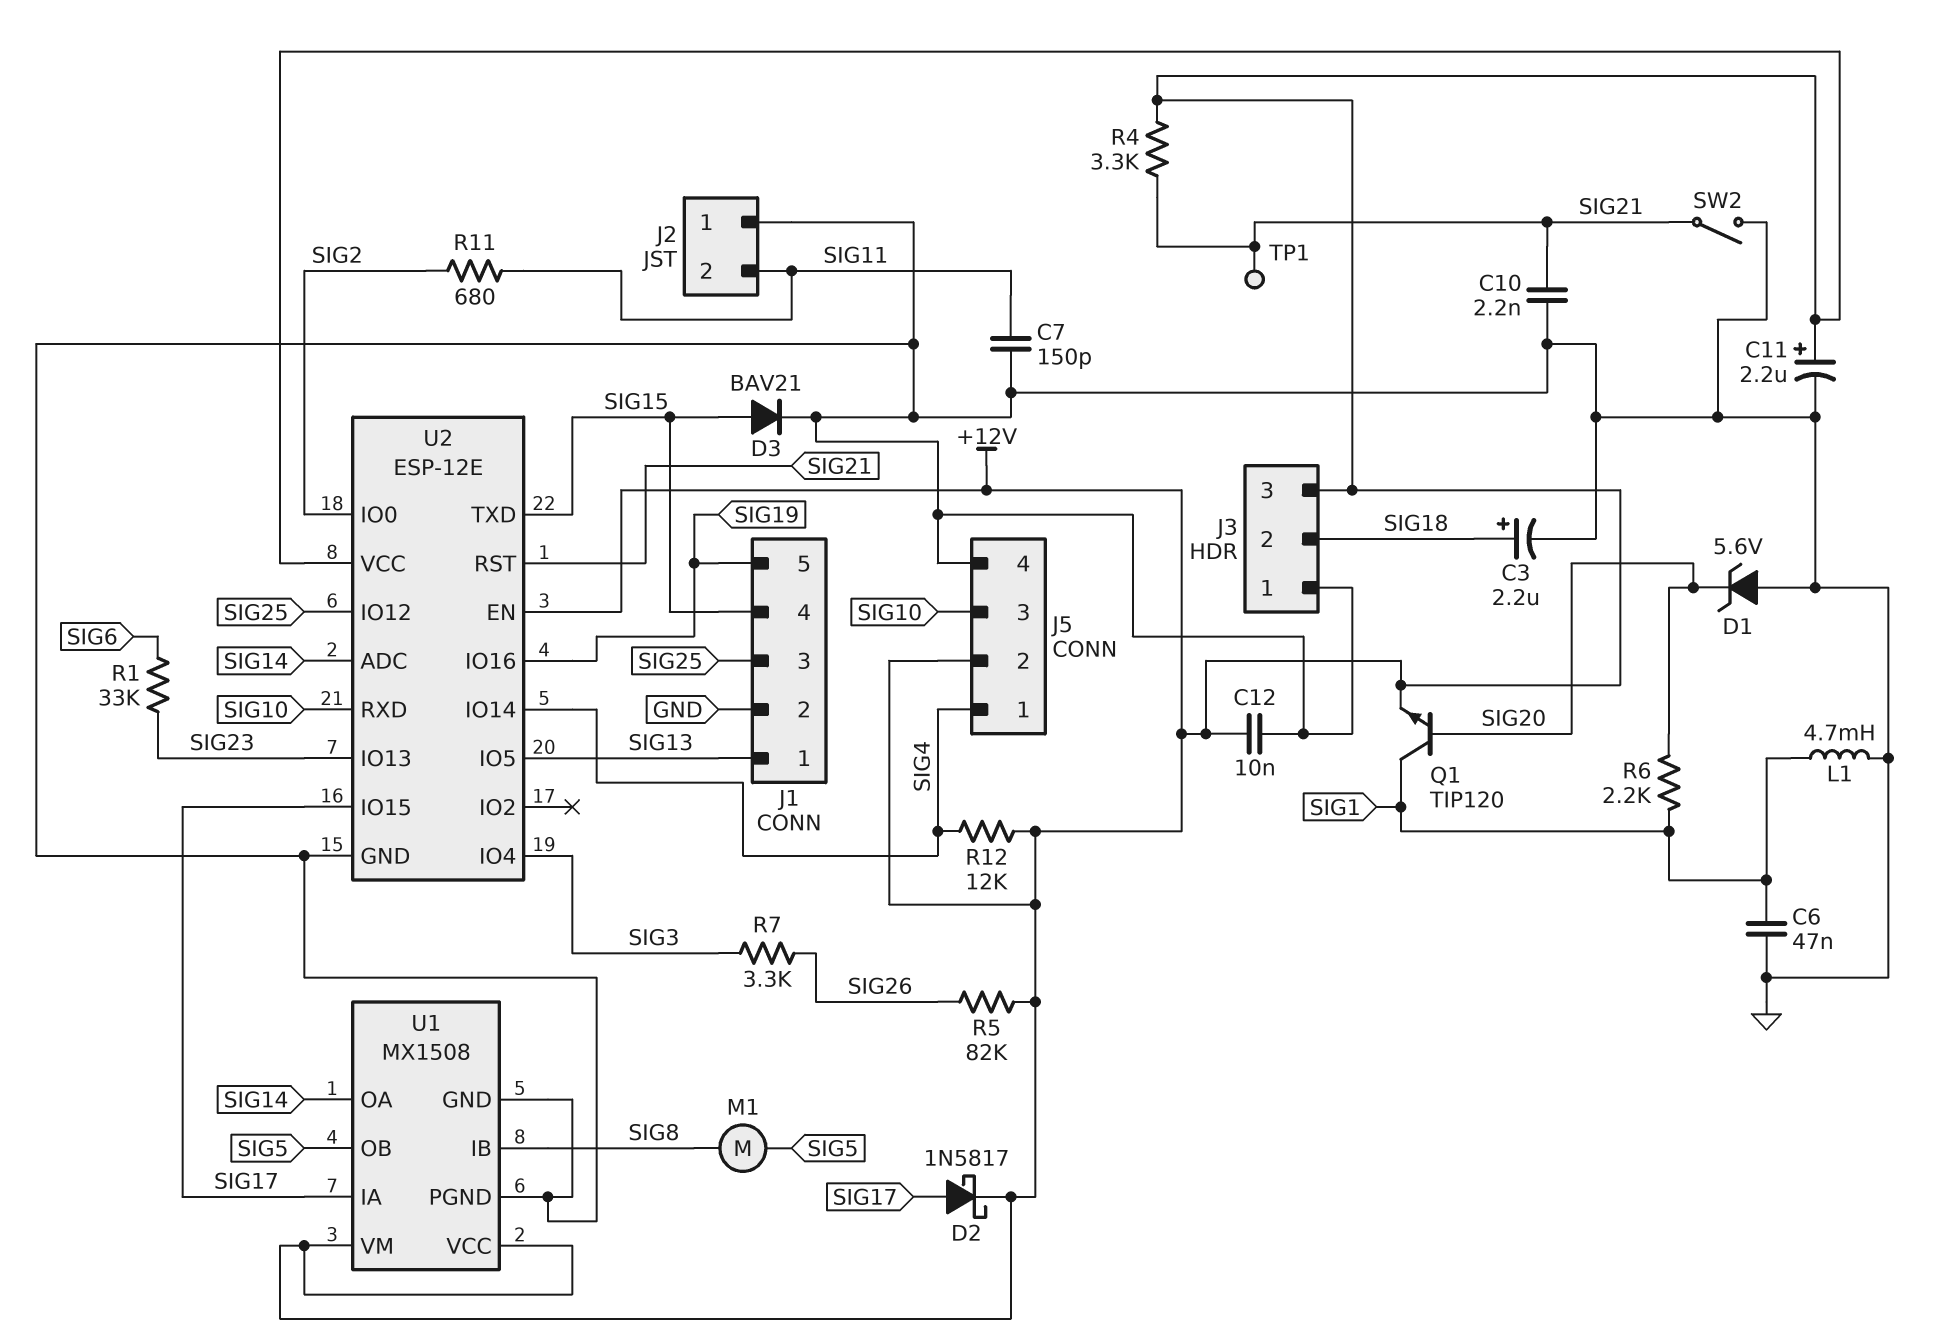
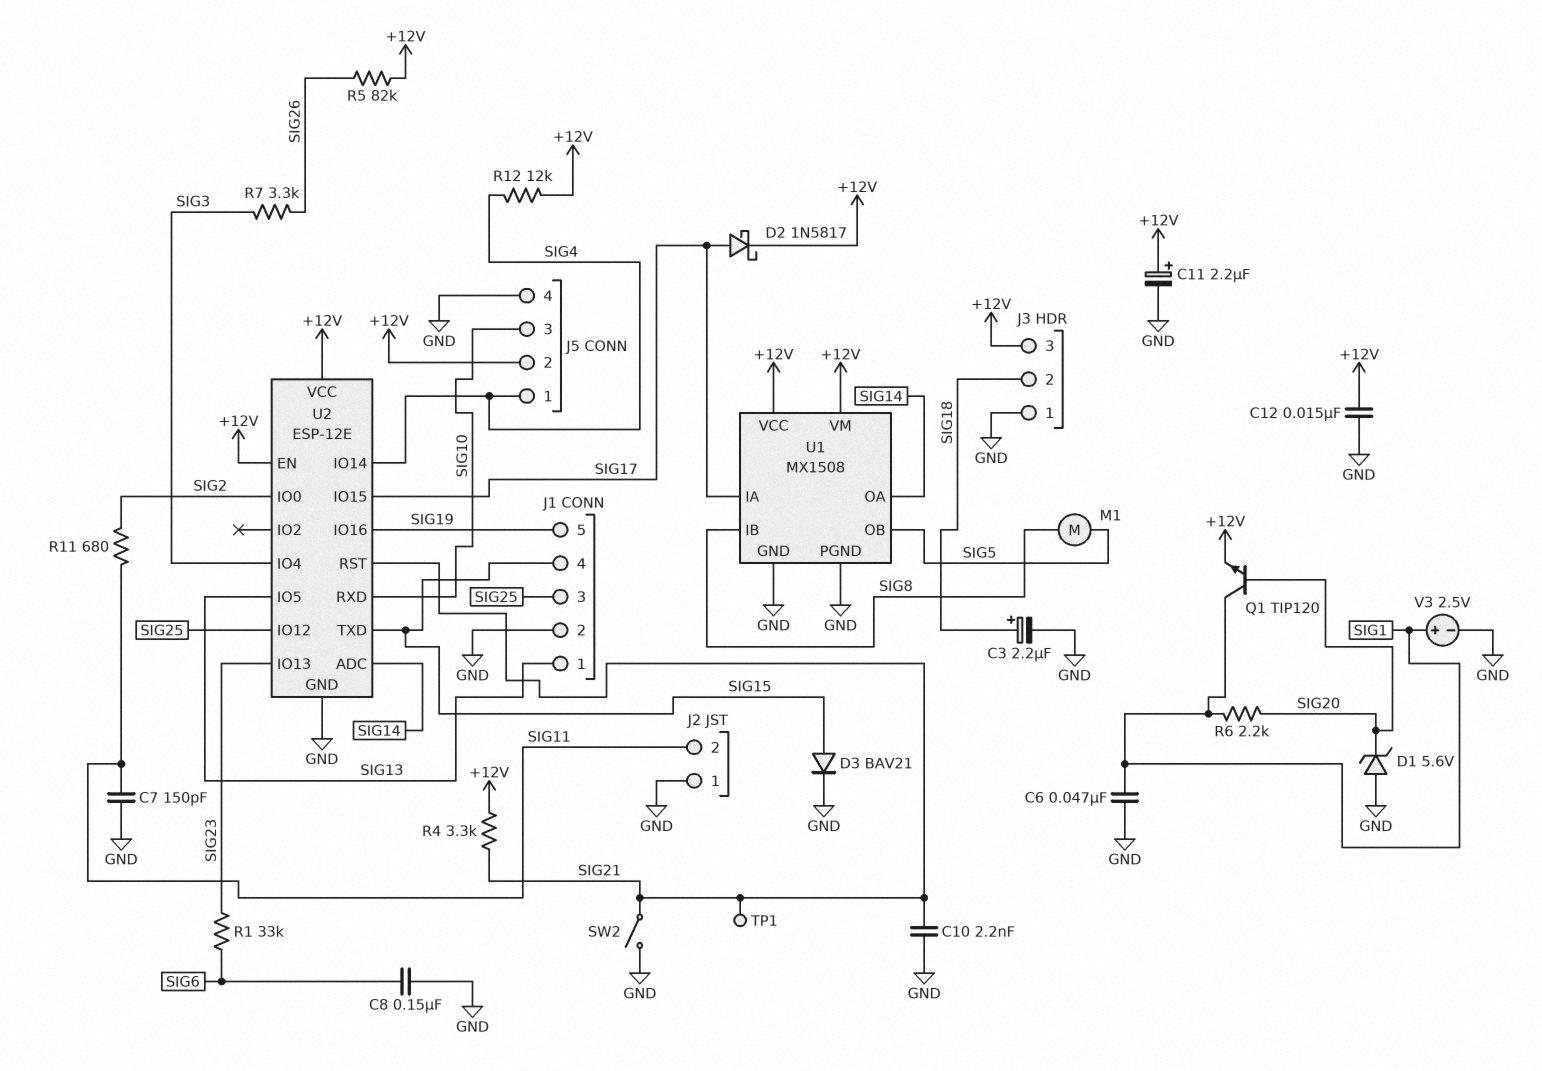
C8: none -> 150nF (GND, SIG6)
C12: 10nF (+12V, GND) -> 15nF (+12V, GND)
L1: 4.7mH (GND, SIG1) -> none
V3: none -> 2.5V (plus SIG1, minus GND)

